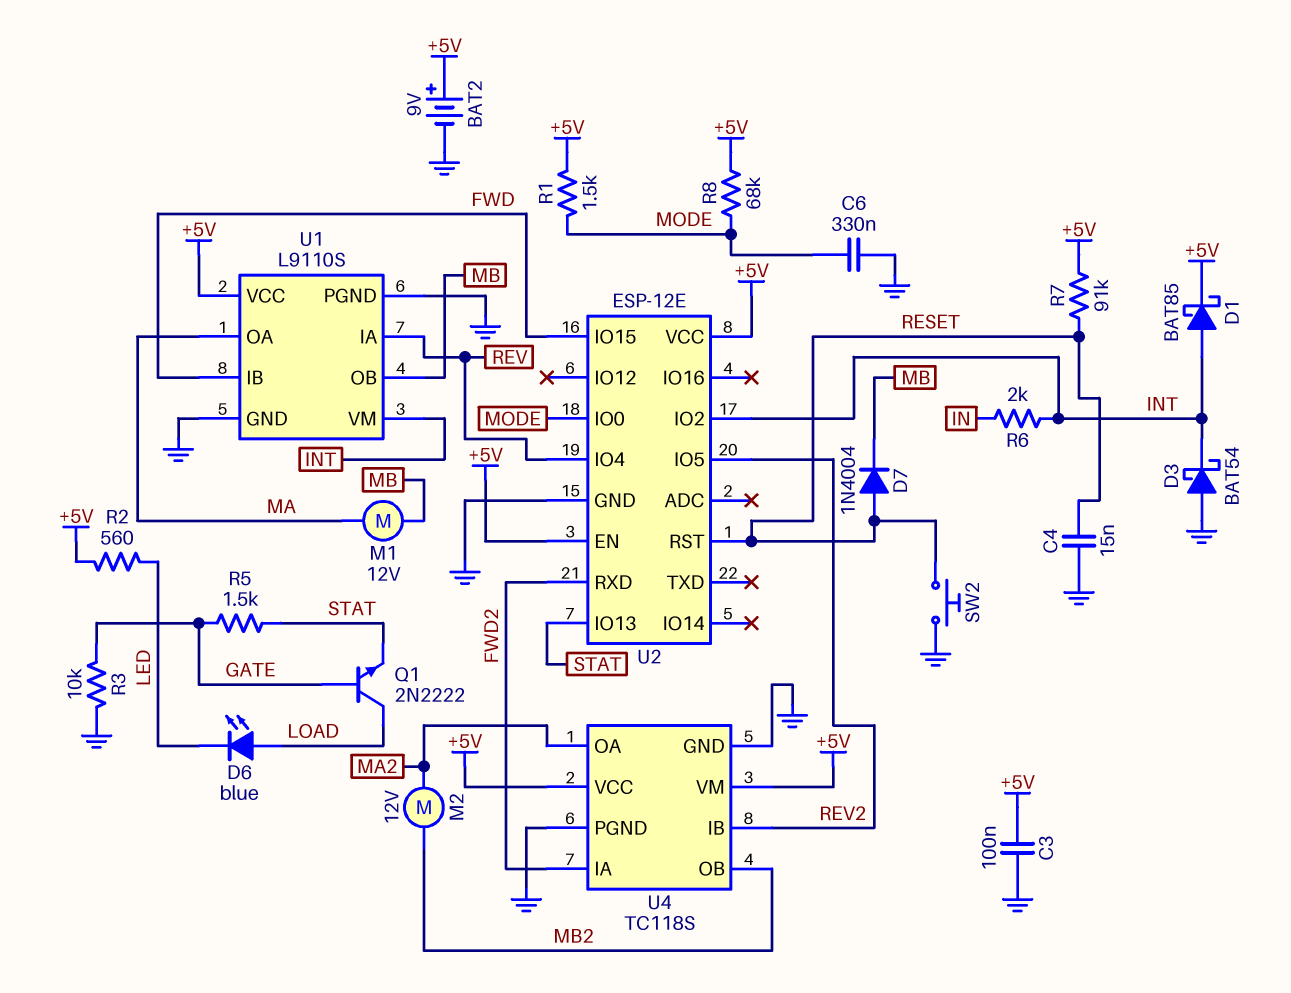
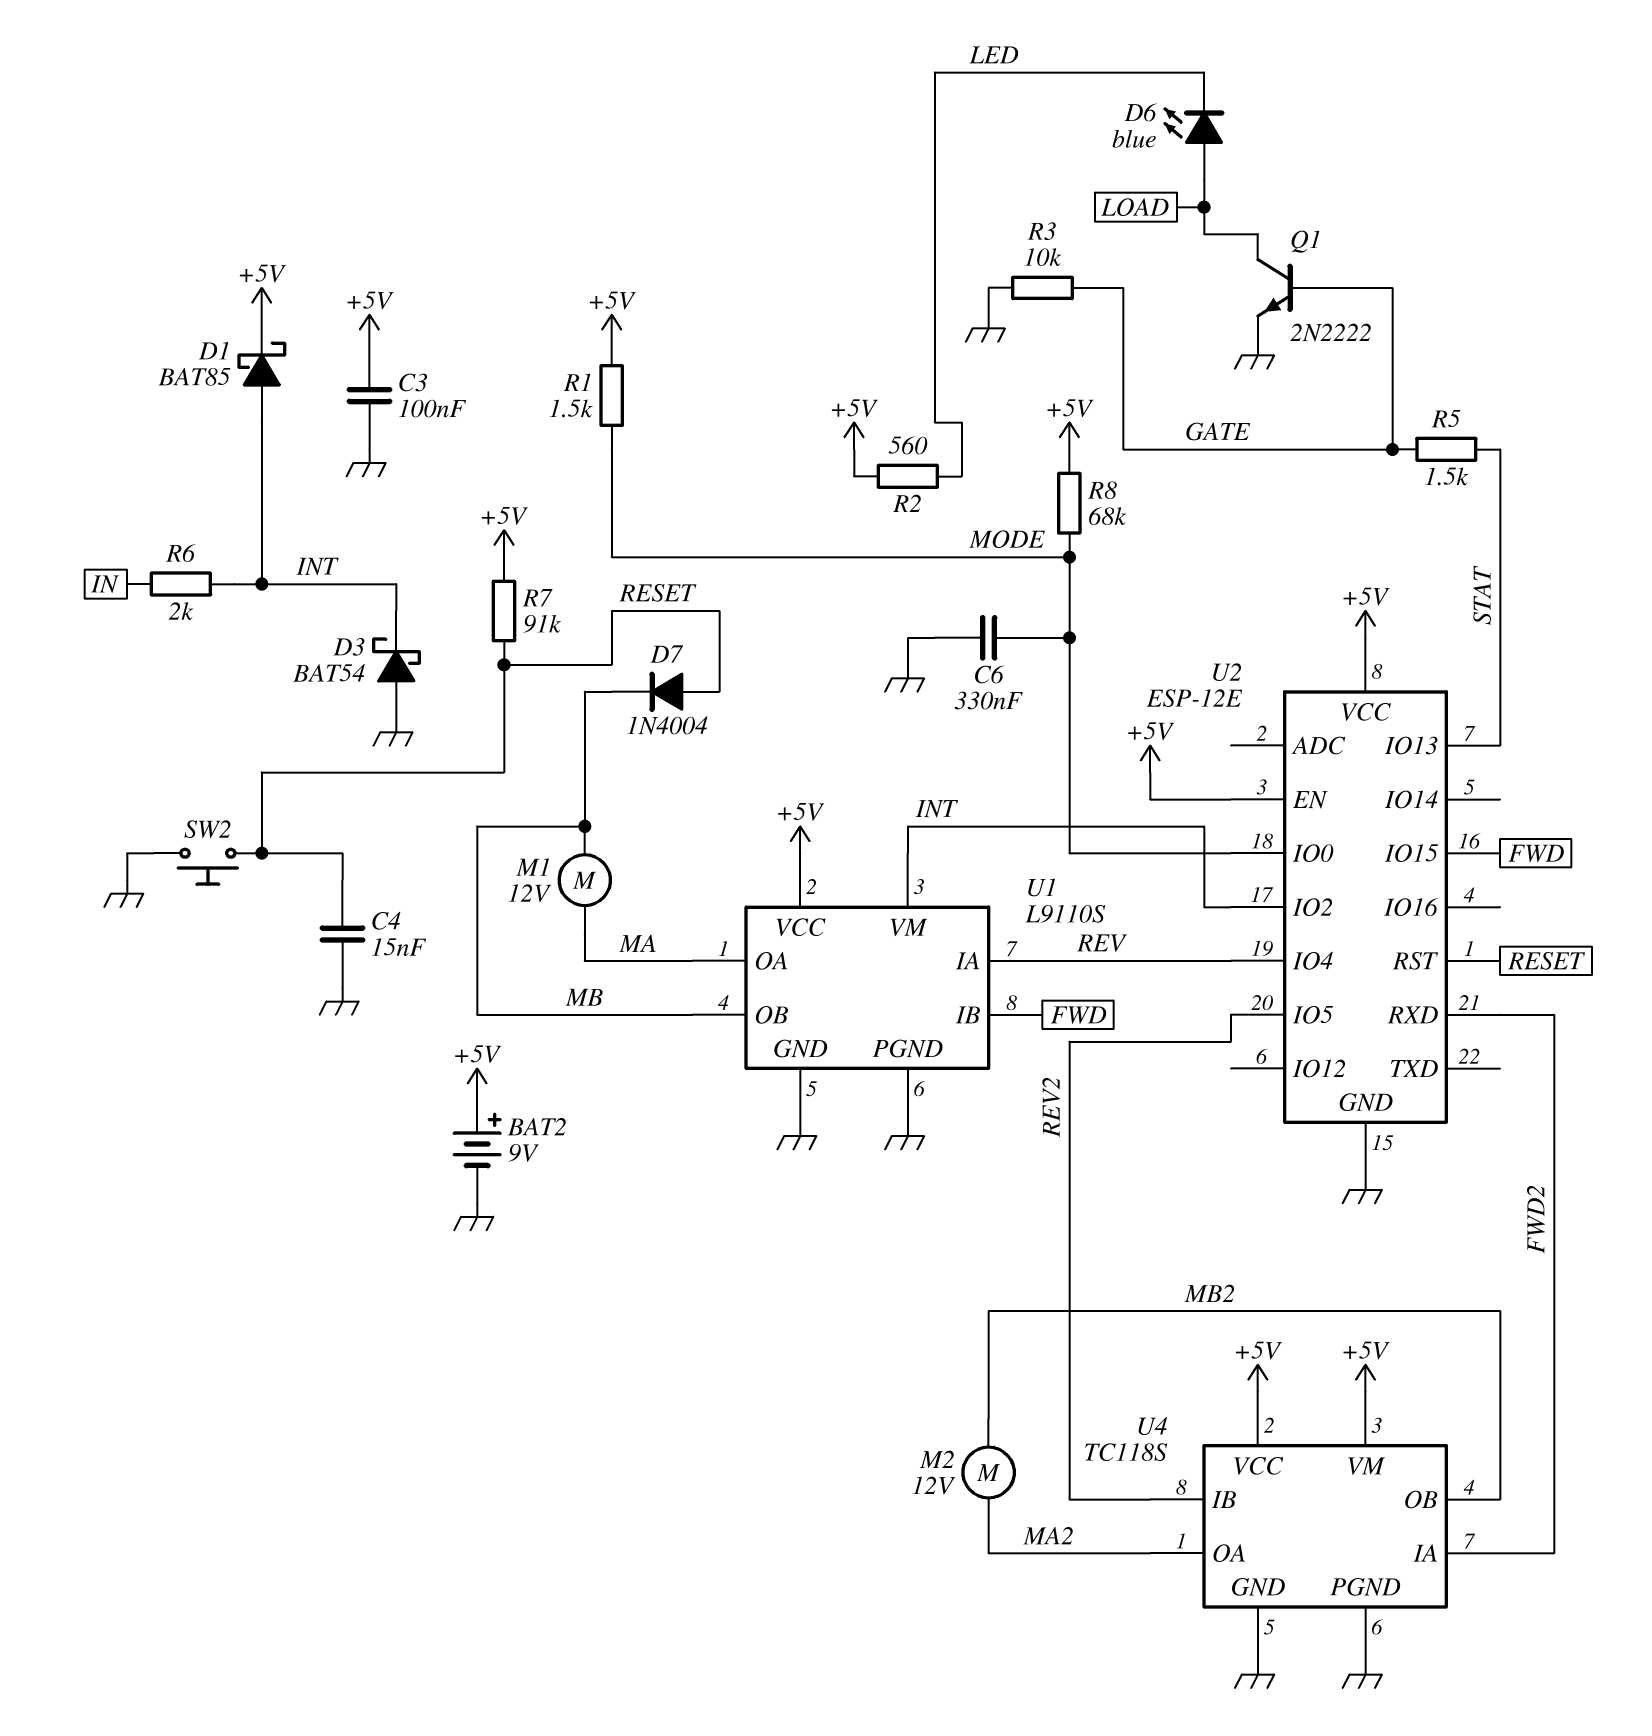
Q1: NPN 2N2222 (B GATE, C LOAD, E STAT) -> NPN 2N2222 (B GATE, C LOAD, E GND)

